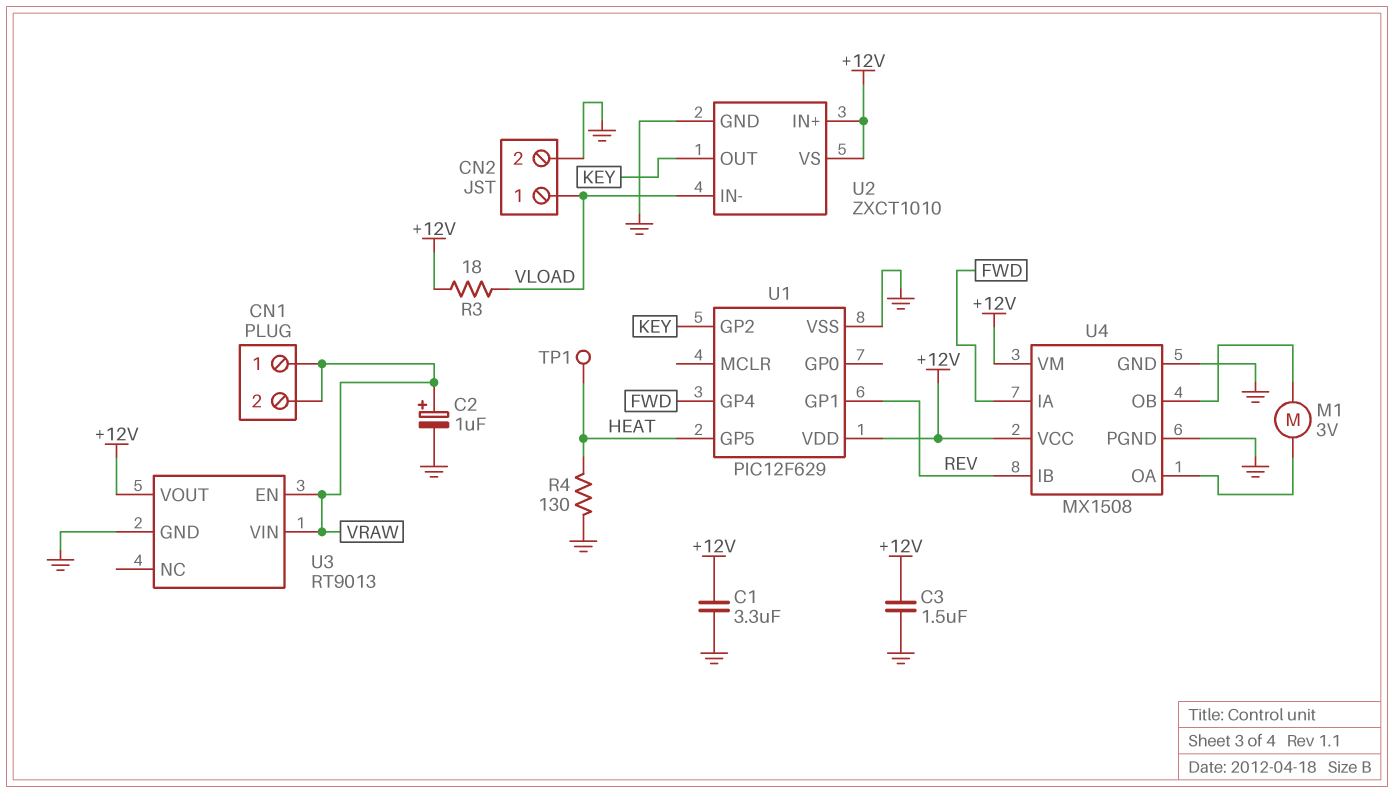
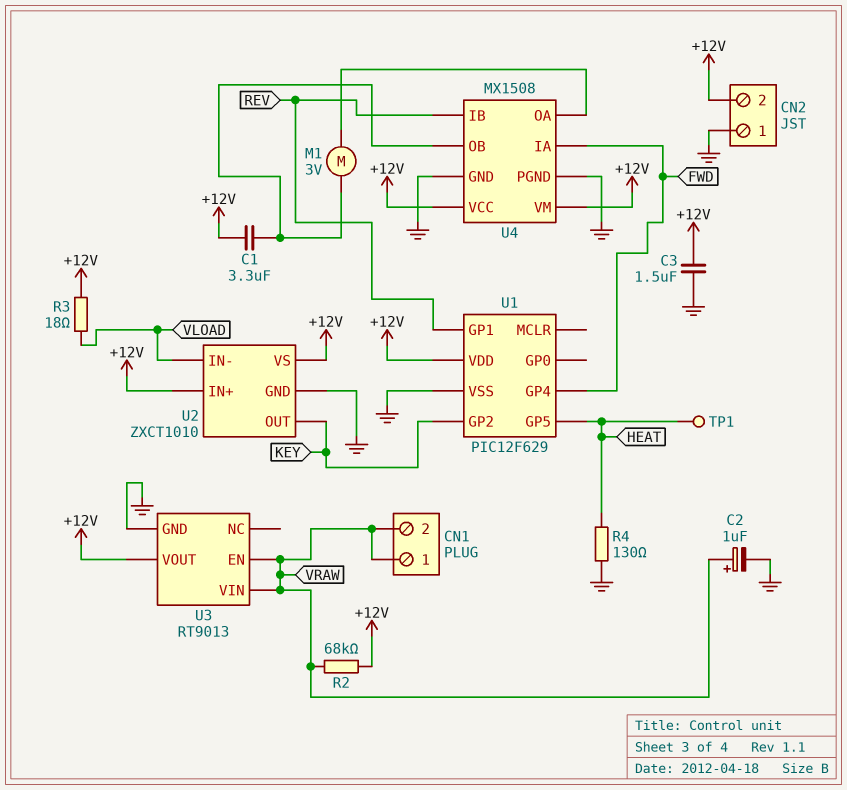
C1: 3.3uF (+12V, GND) -> 3.3uF (+12V, U4/OB)
CN2 pin 1: VLOAD -> GND
CN2 pin 2: GND -> +12V
R2: none -> 68k (+12V, VRAW)

